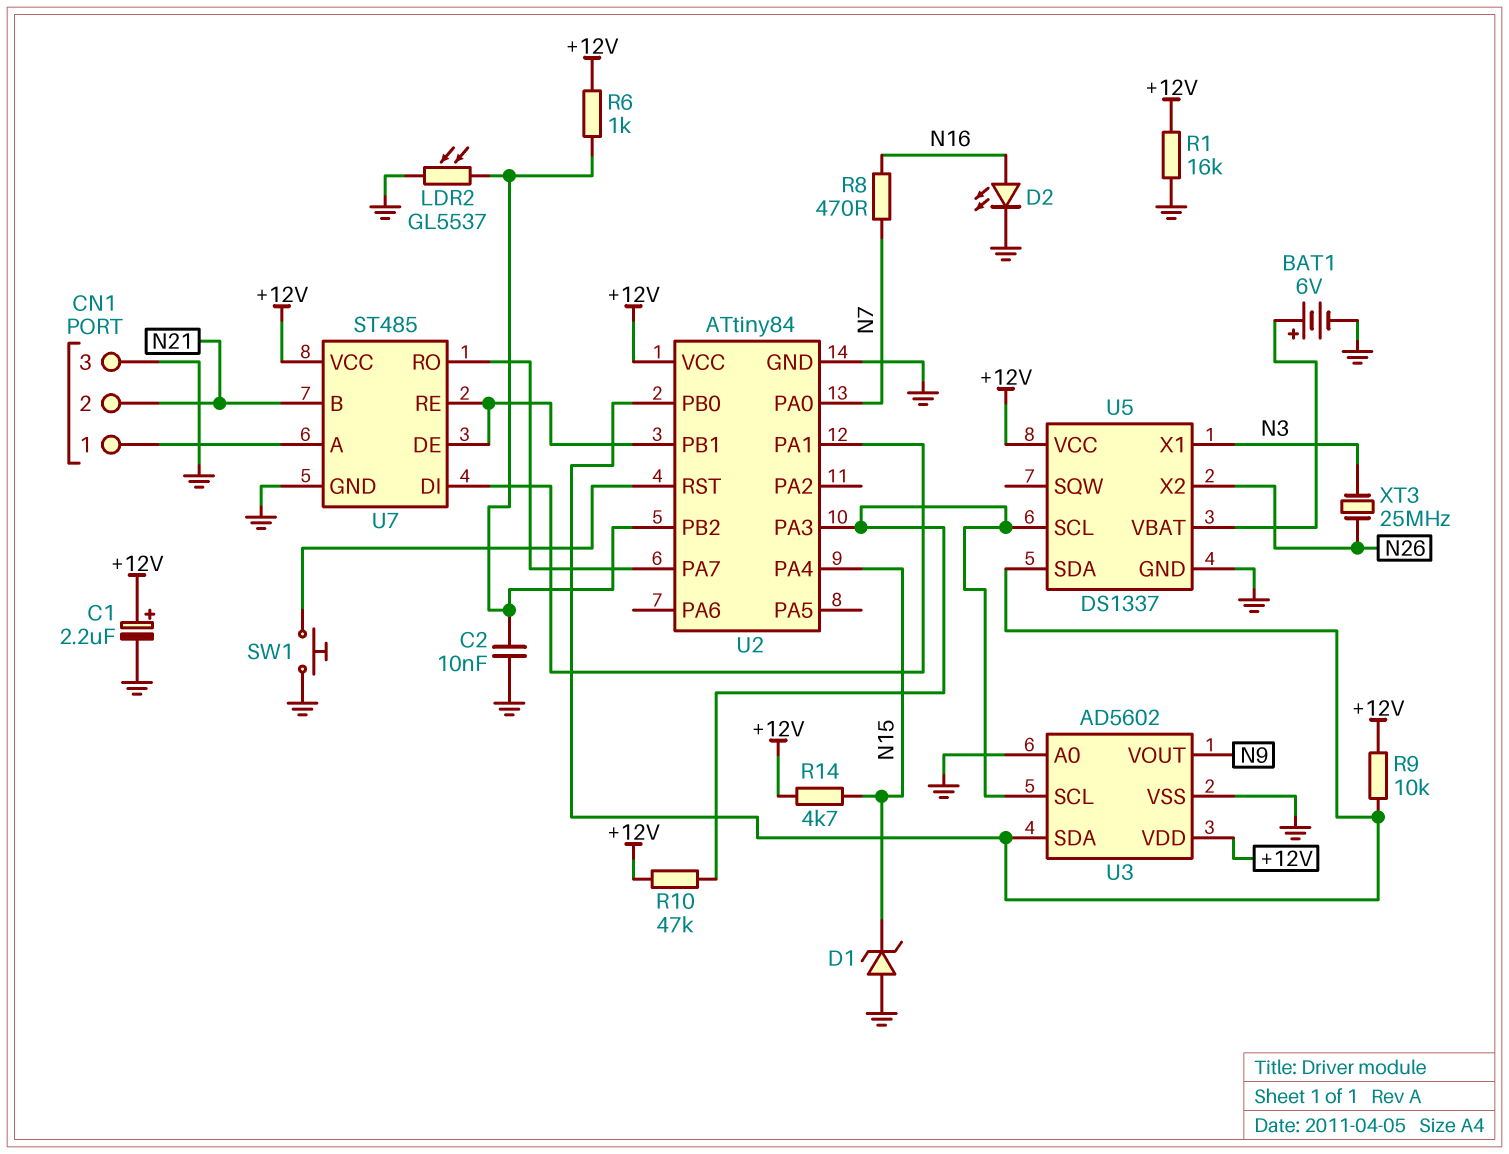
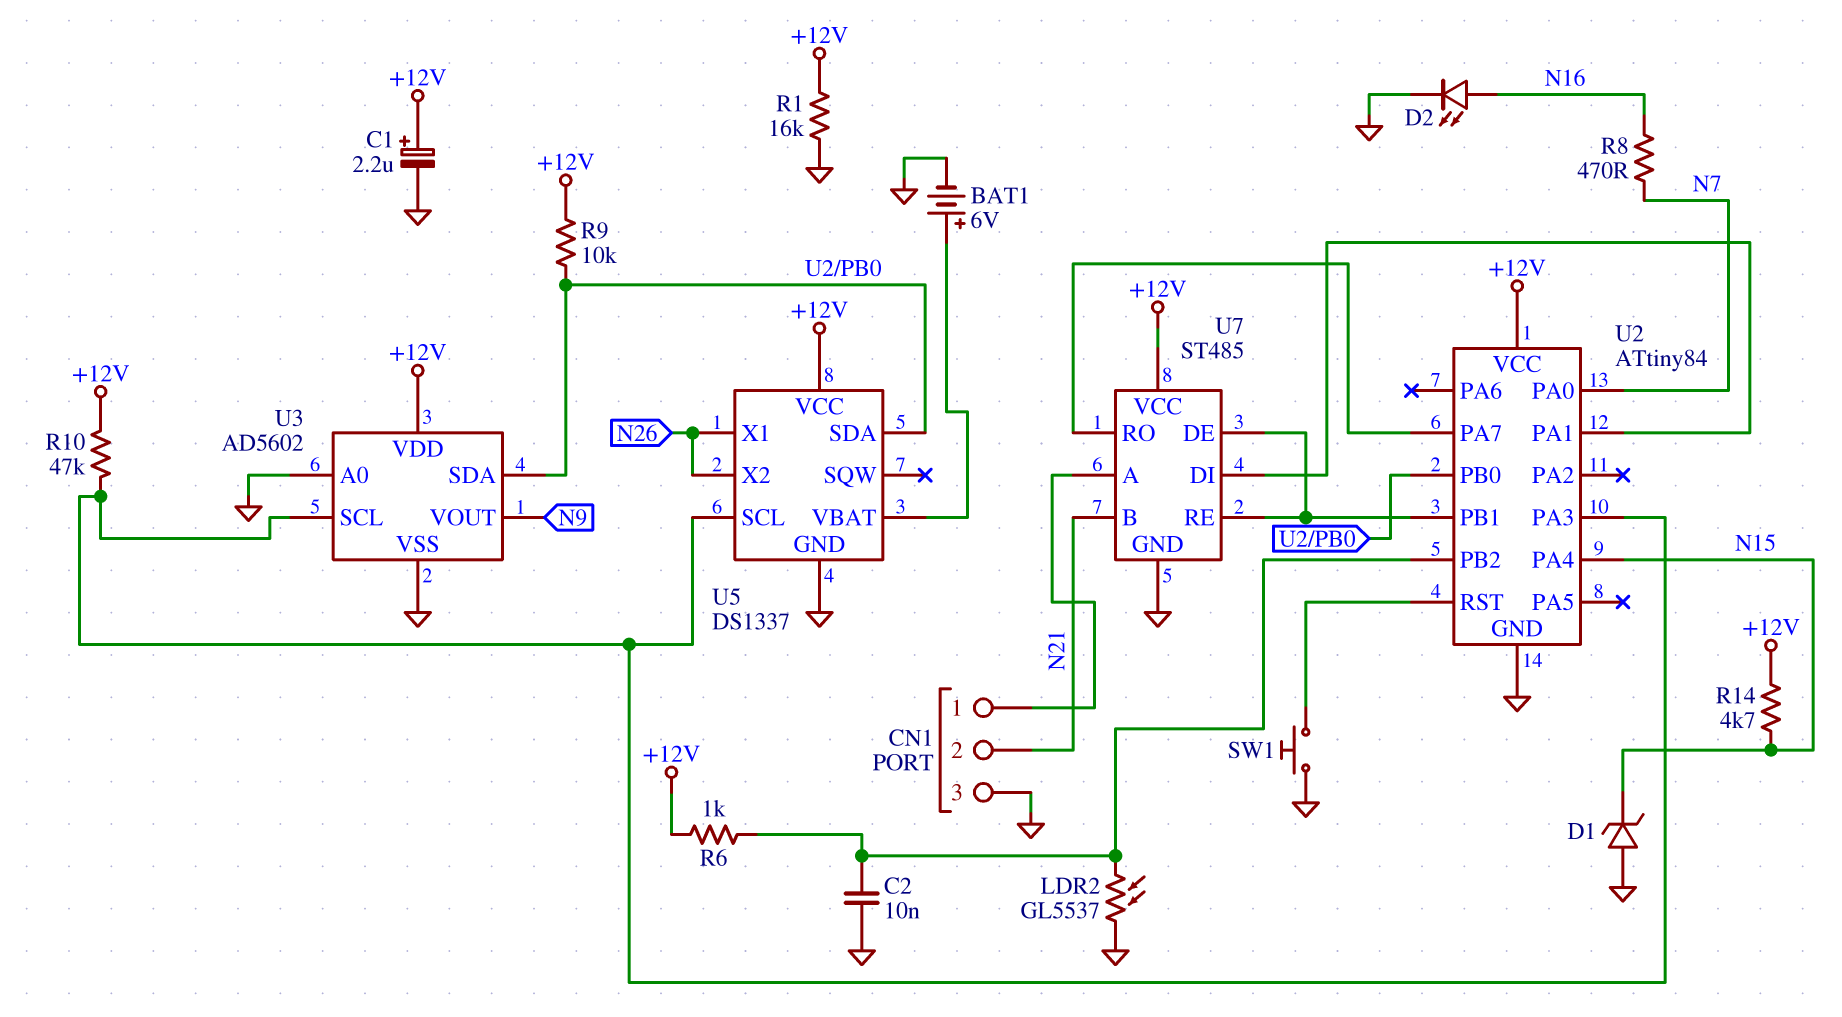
U5 pin X1: N3 -> N26
XT3: 25MHz (N3, N26) -> none

